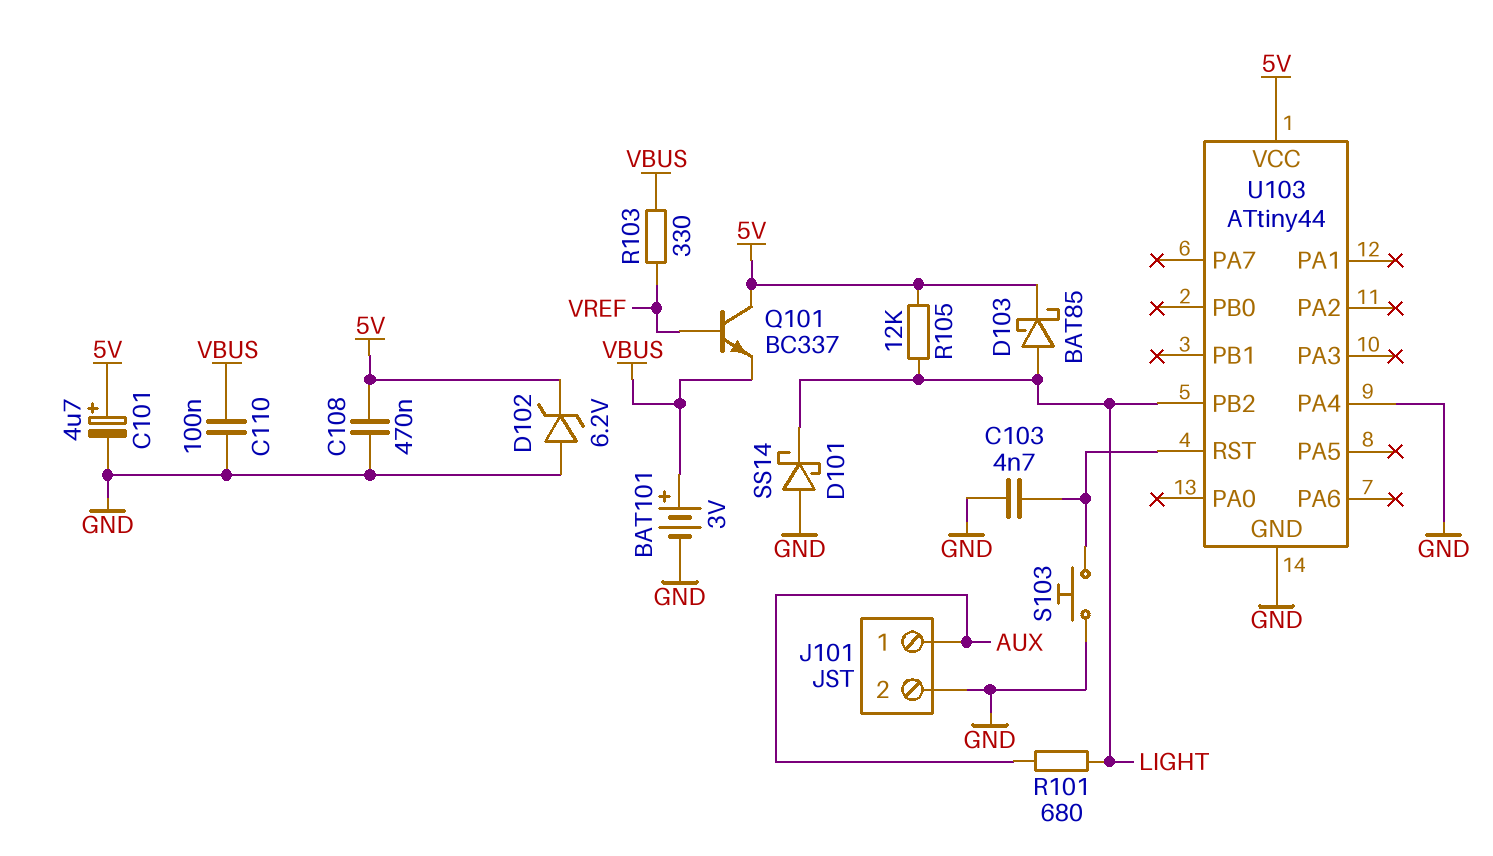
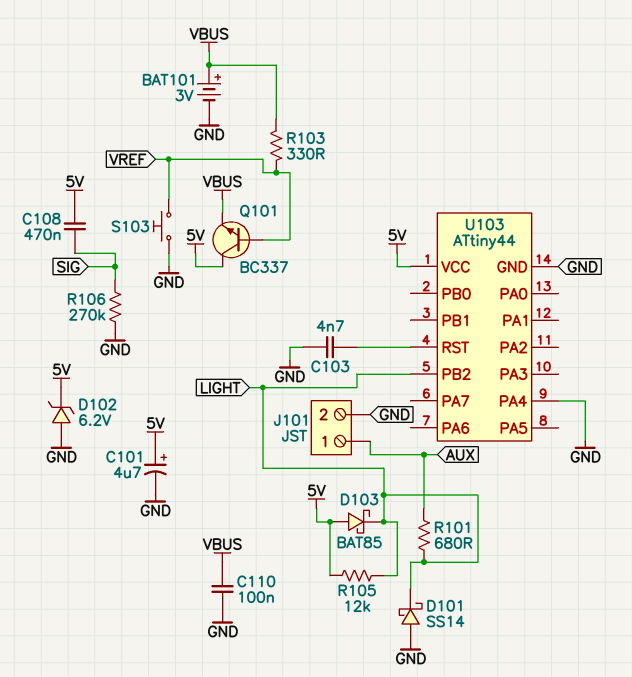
C108: 470nF (5V, GND) -> 470nF (5V, SIG)
D103: schottky BAT85 (A LIGHT, K 5V) -> schottky BAT85 (A 5V, K LIGHT)
R106: none -> 270k (GND, SIG)
S103: button (GND, U103/RST) -> button (GND, VREF)

